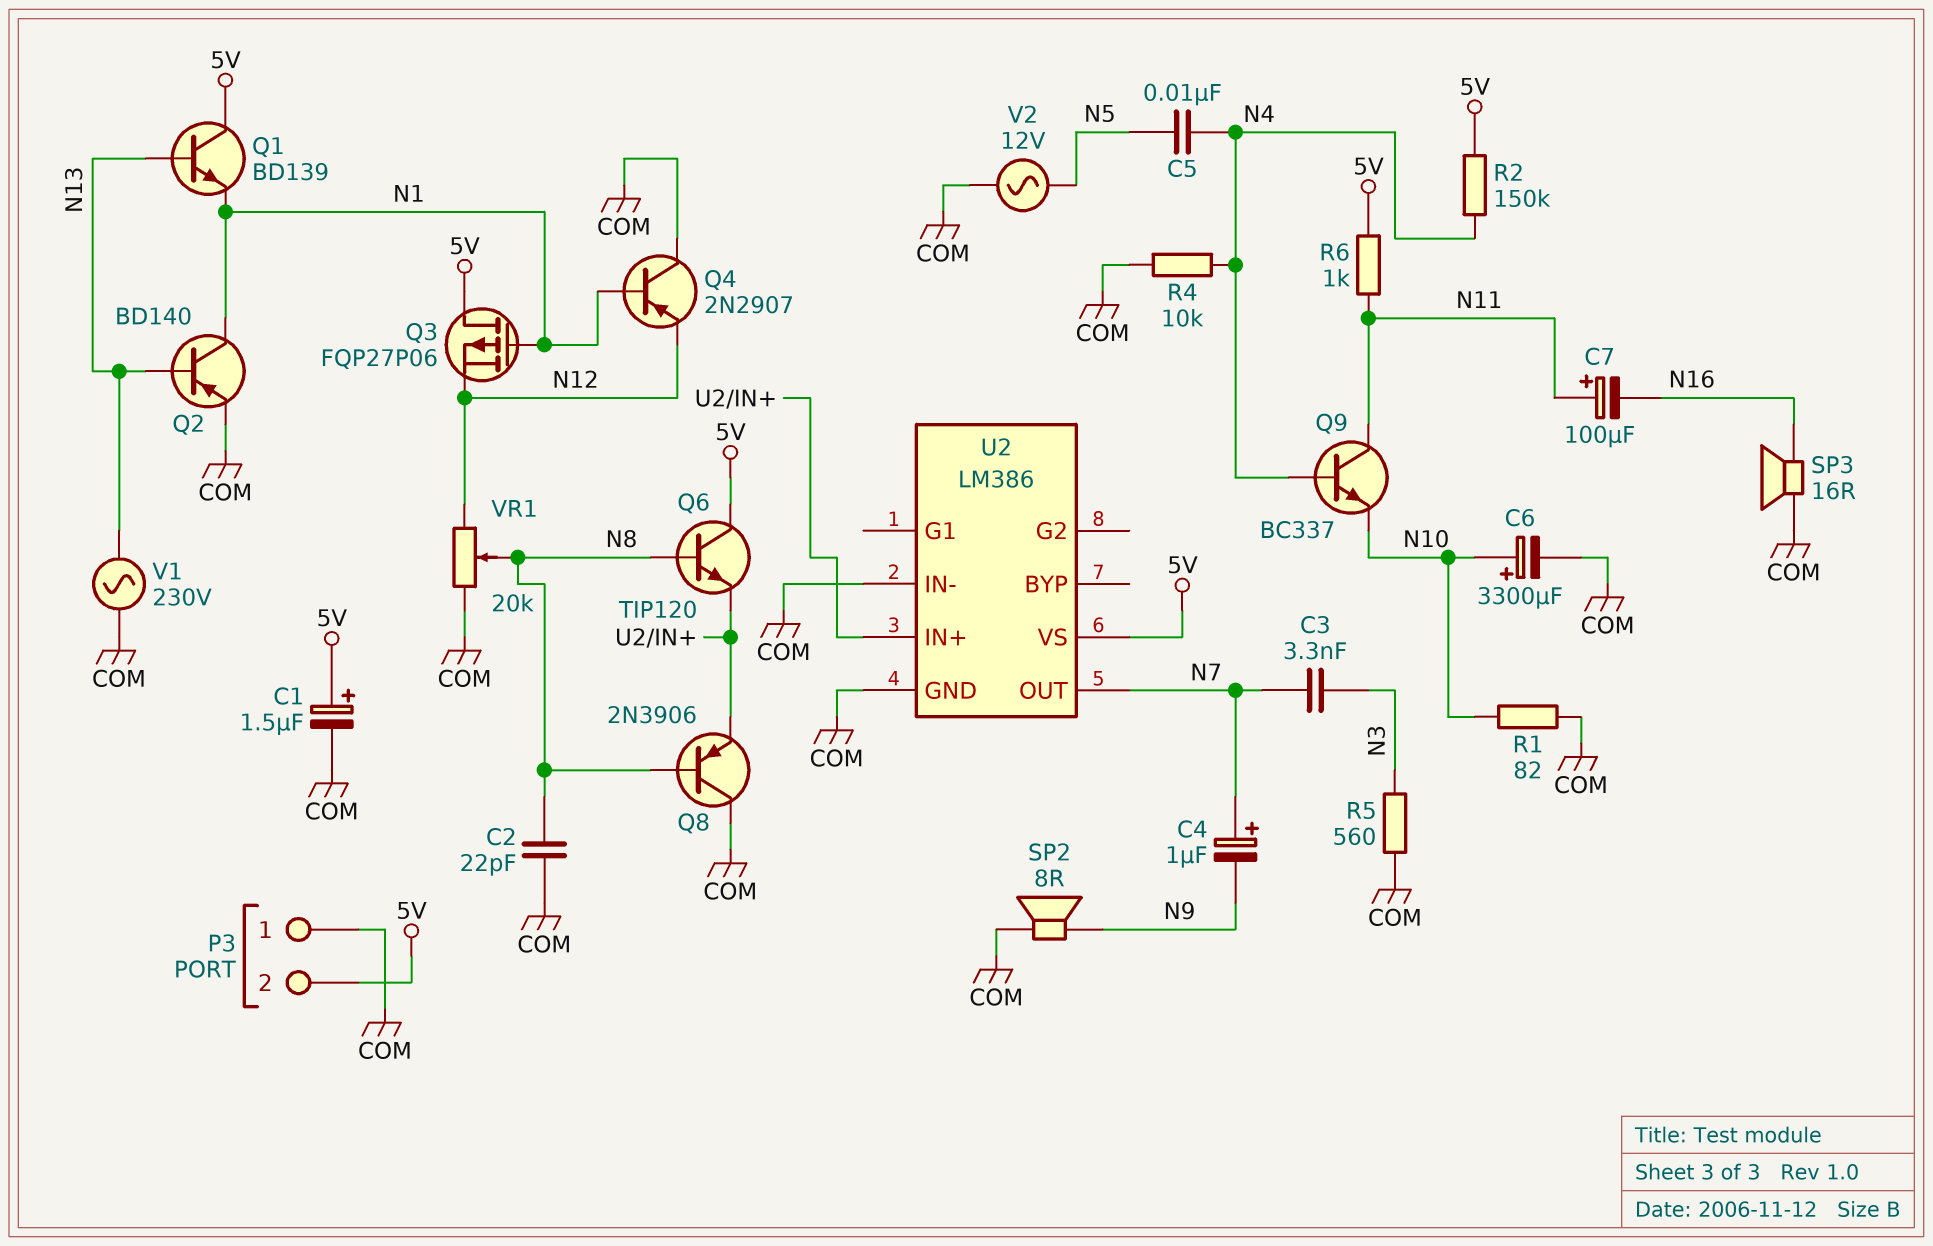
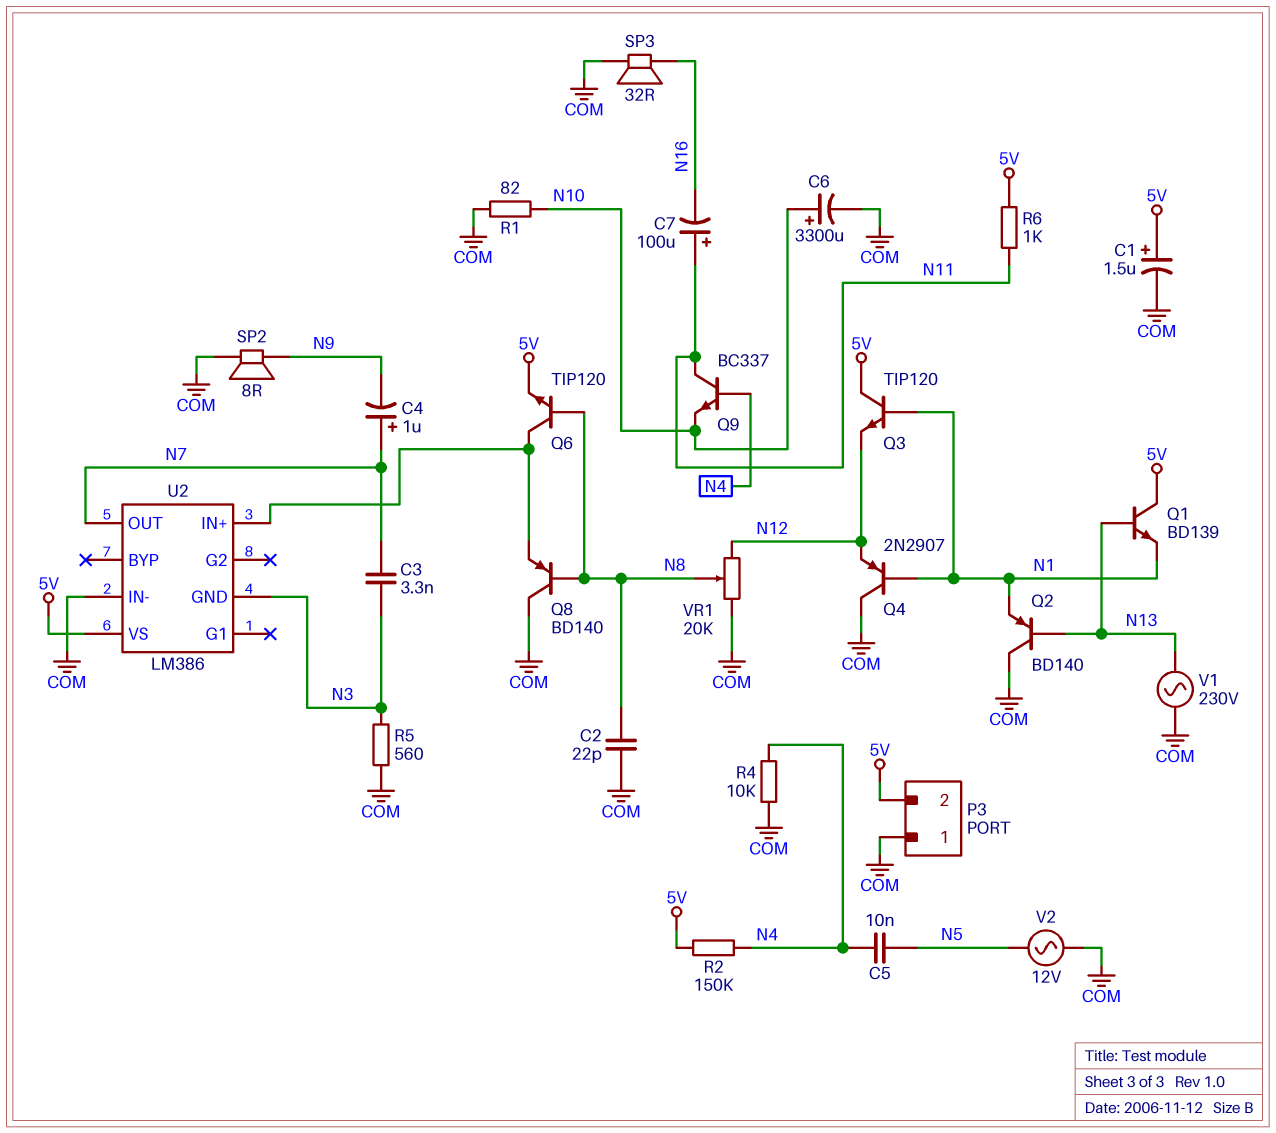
Q2: PNP BD140 (B N13, C N1, E COM) -> PNP BD140 (B N13, C COM, E N1)
Q3: PMOS FQP27P06 (G N1, D 5V, S N12) -> NPN TIP120 (B N1, C 5V, E N12)
Q6: NPN TIP120 (B N8, C 5V, E U2/IN+) -> NPN TIP120 (B N8, C U2/IN+, E 5V)
Q8: PNP 2N3906 (B N8, C COM, E U2/IN+) -> PNP BD140 (B N8, C COM, E U2/IN+)
SP3: speaker 16R (COM, N16) -> speaker 32R (COM, N16)
U2 pin GND: COM -> N3

